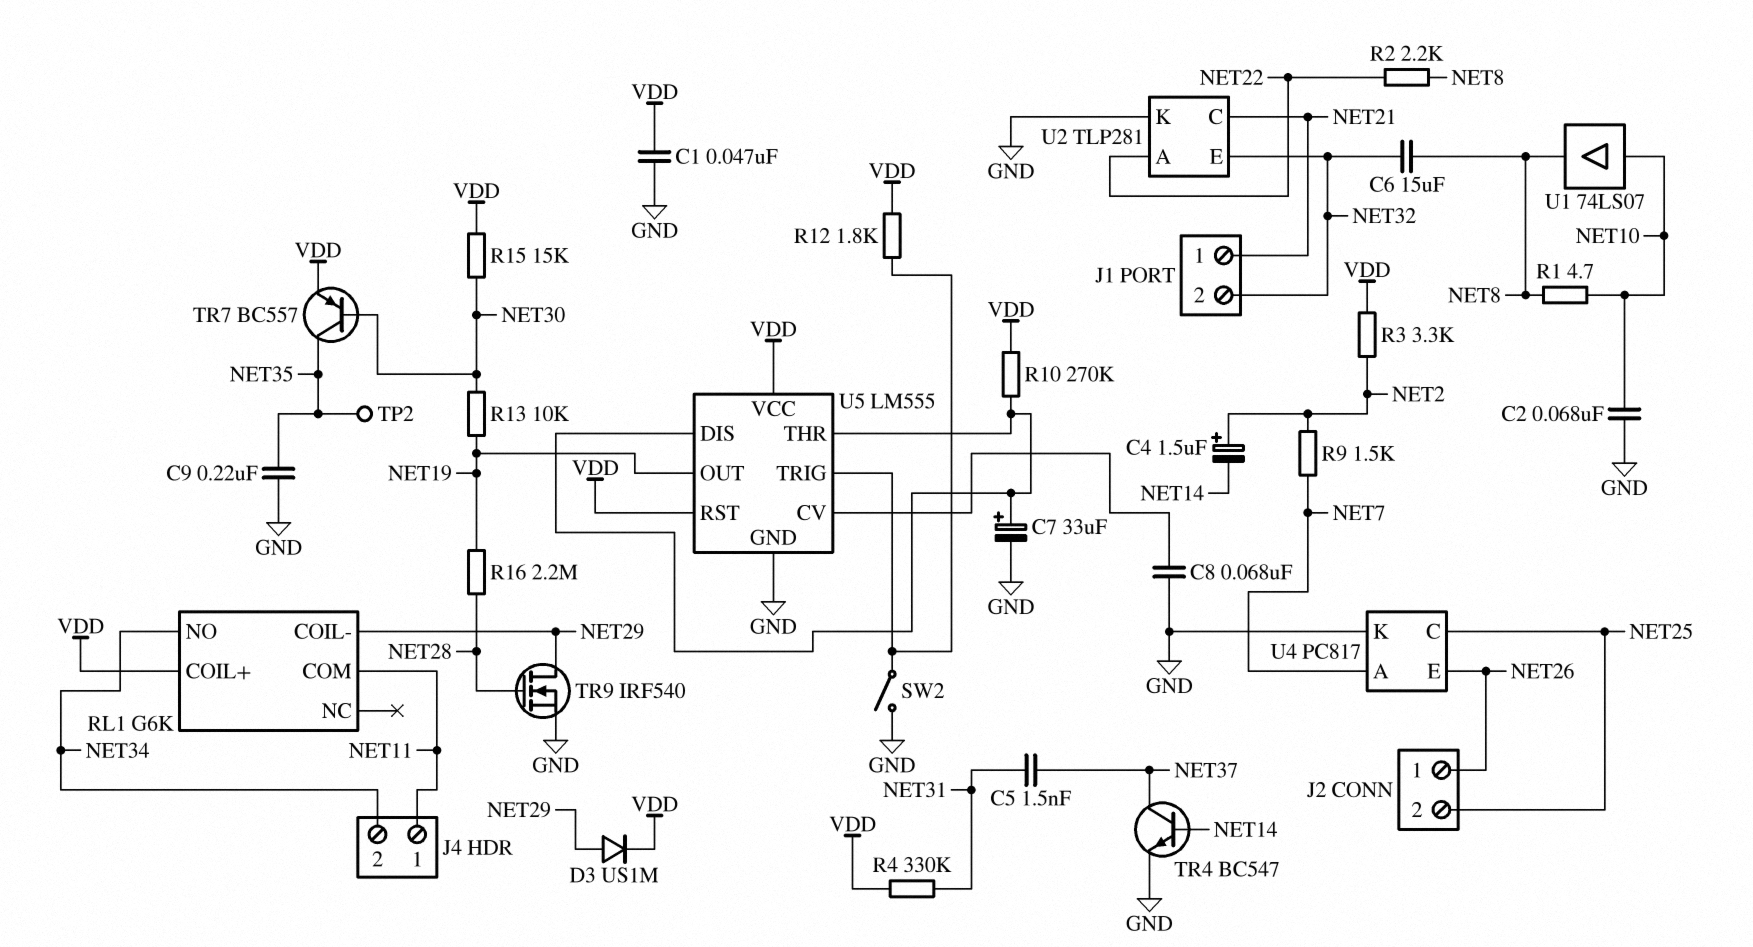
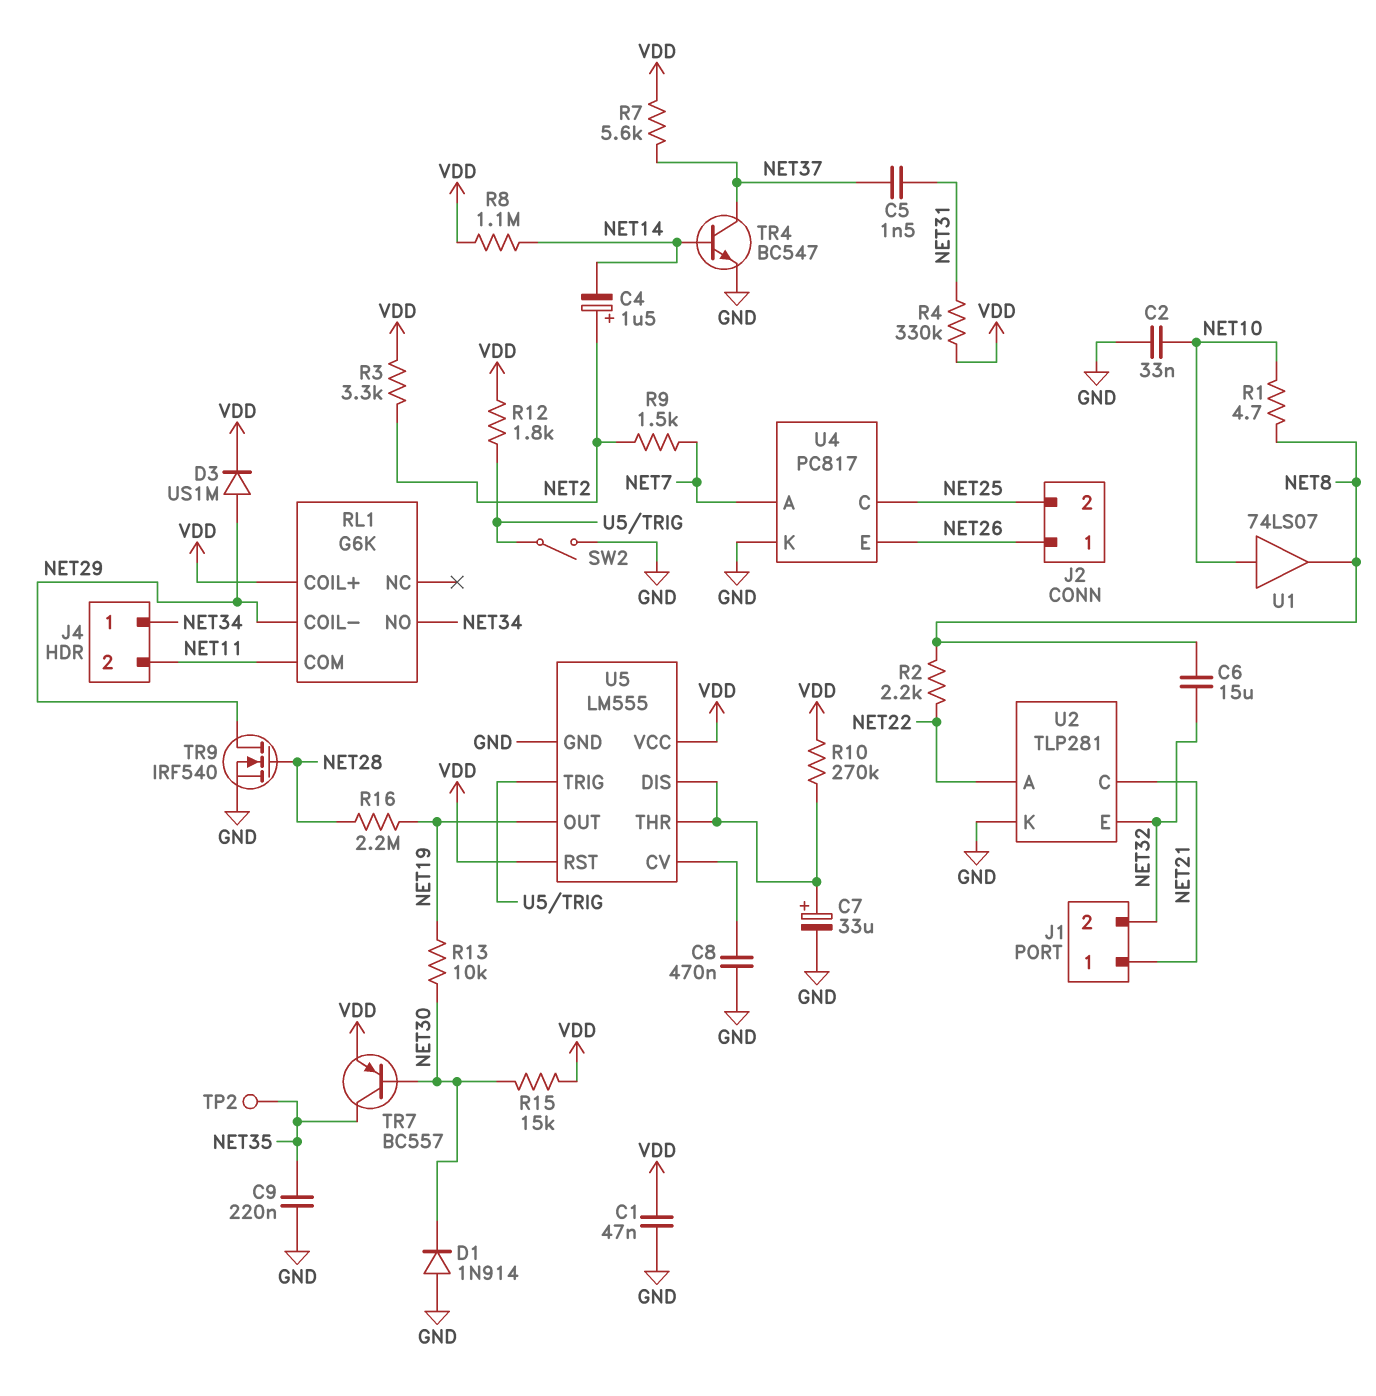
C2: 68nF (GND, NET10) -> 33nF (GND, NET10)
C8: 68nF (GND, U5/CV) -> 470nF (GND, U5/CV)
D1: none -> diode 1N914 (A GND, K NET30)
J4 pin 1: NET11 -> NET34
J4 pin 2: NET34 -> NET11
R7: none -> 5.6k (NET37, VDD)
R8: none -> 1.1M (NET14, VDD)

